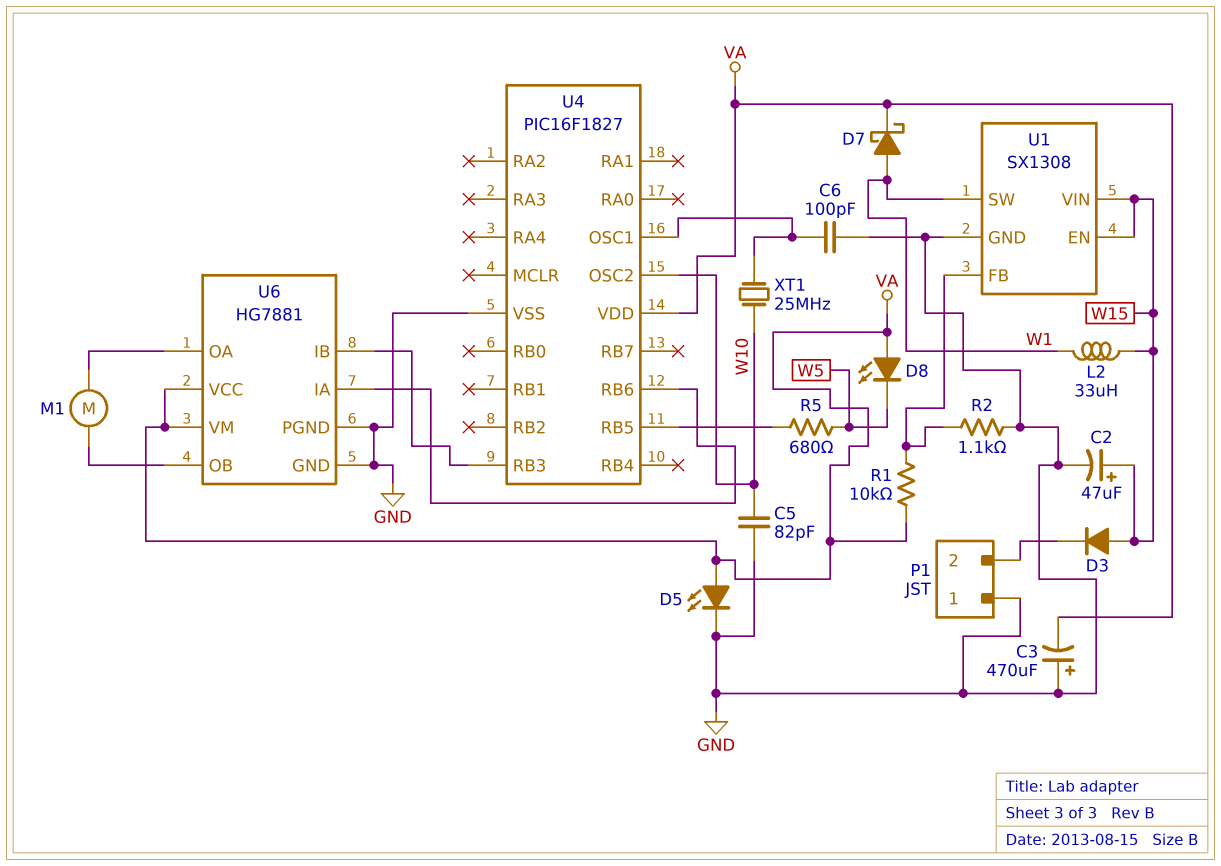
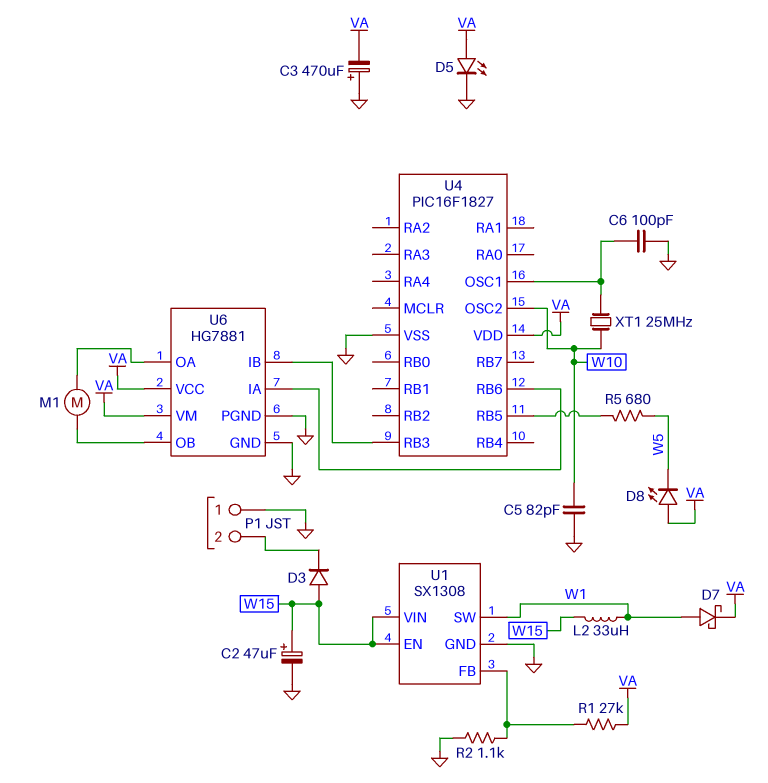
R1: 10k (U1/FB, VA) -> 27k (U1/FB, VA)

